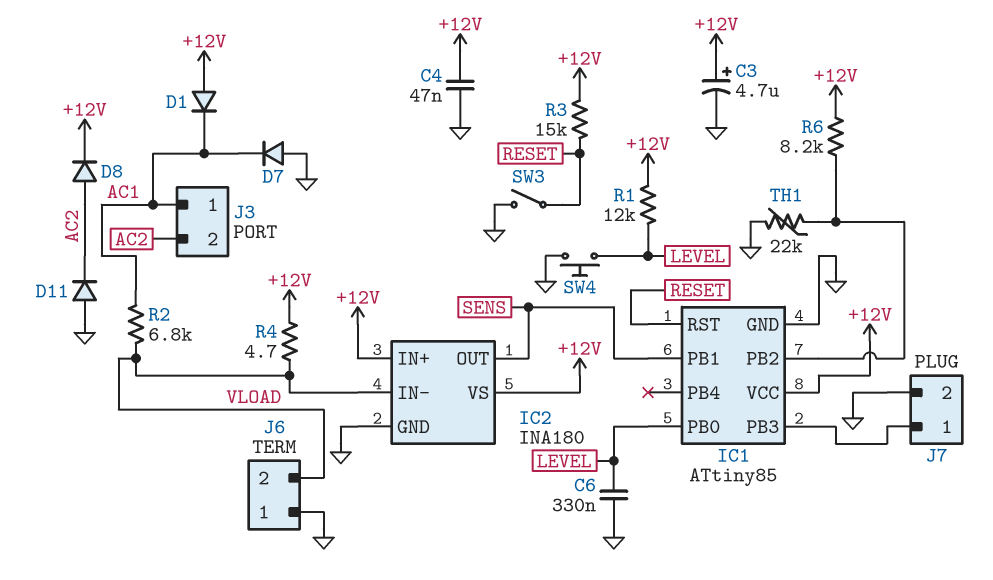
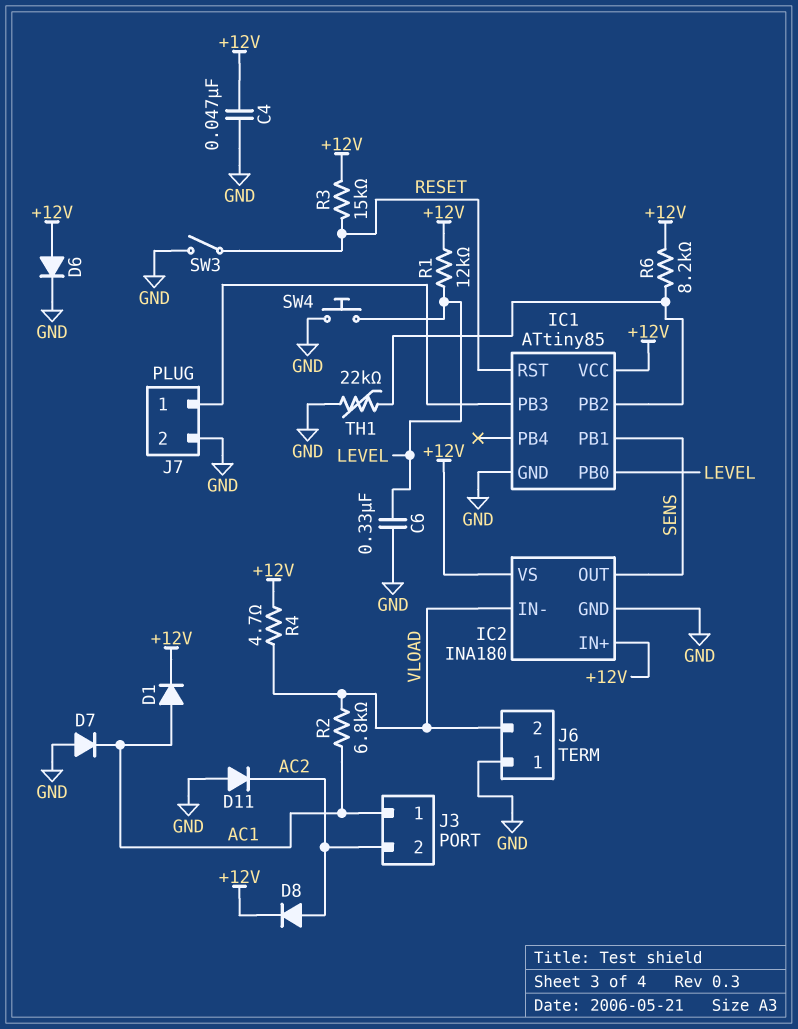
C3: 4.7uF (plus +12V, minus GND) -> none
D1: diode (A +12V, K AC1) -> diode (A AC1, K +12V)
D6: none -> diode (A +12V, K GND)

